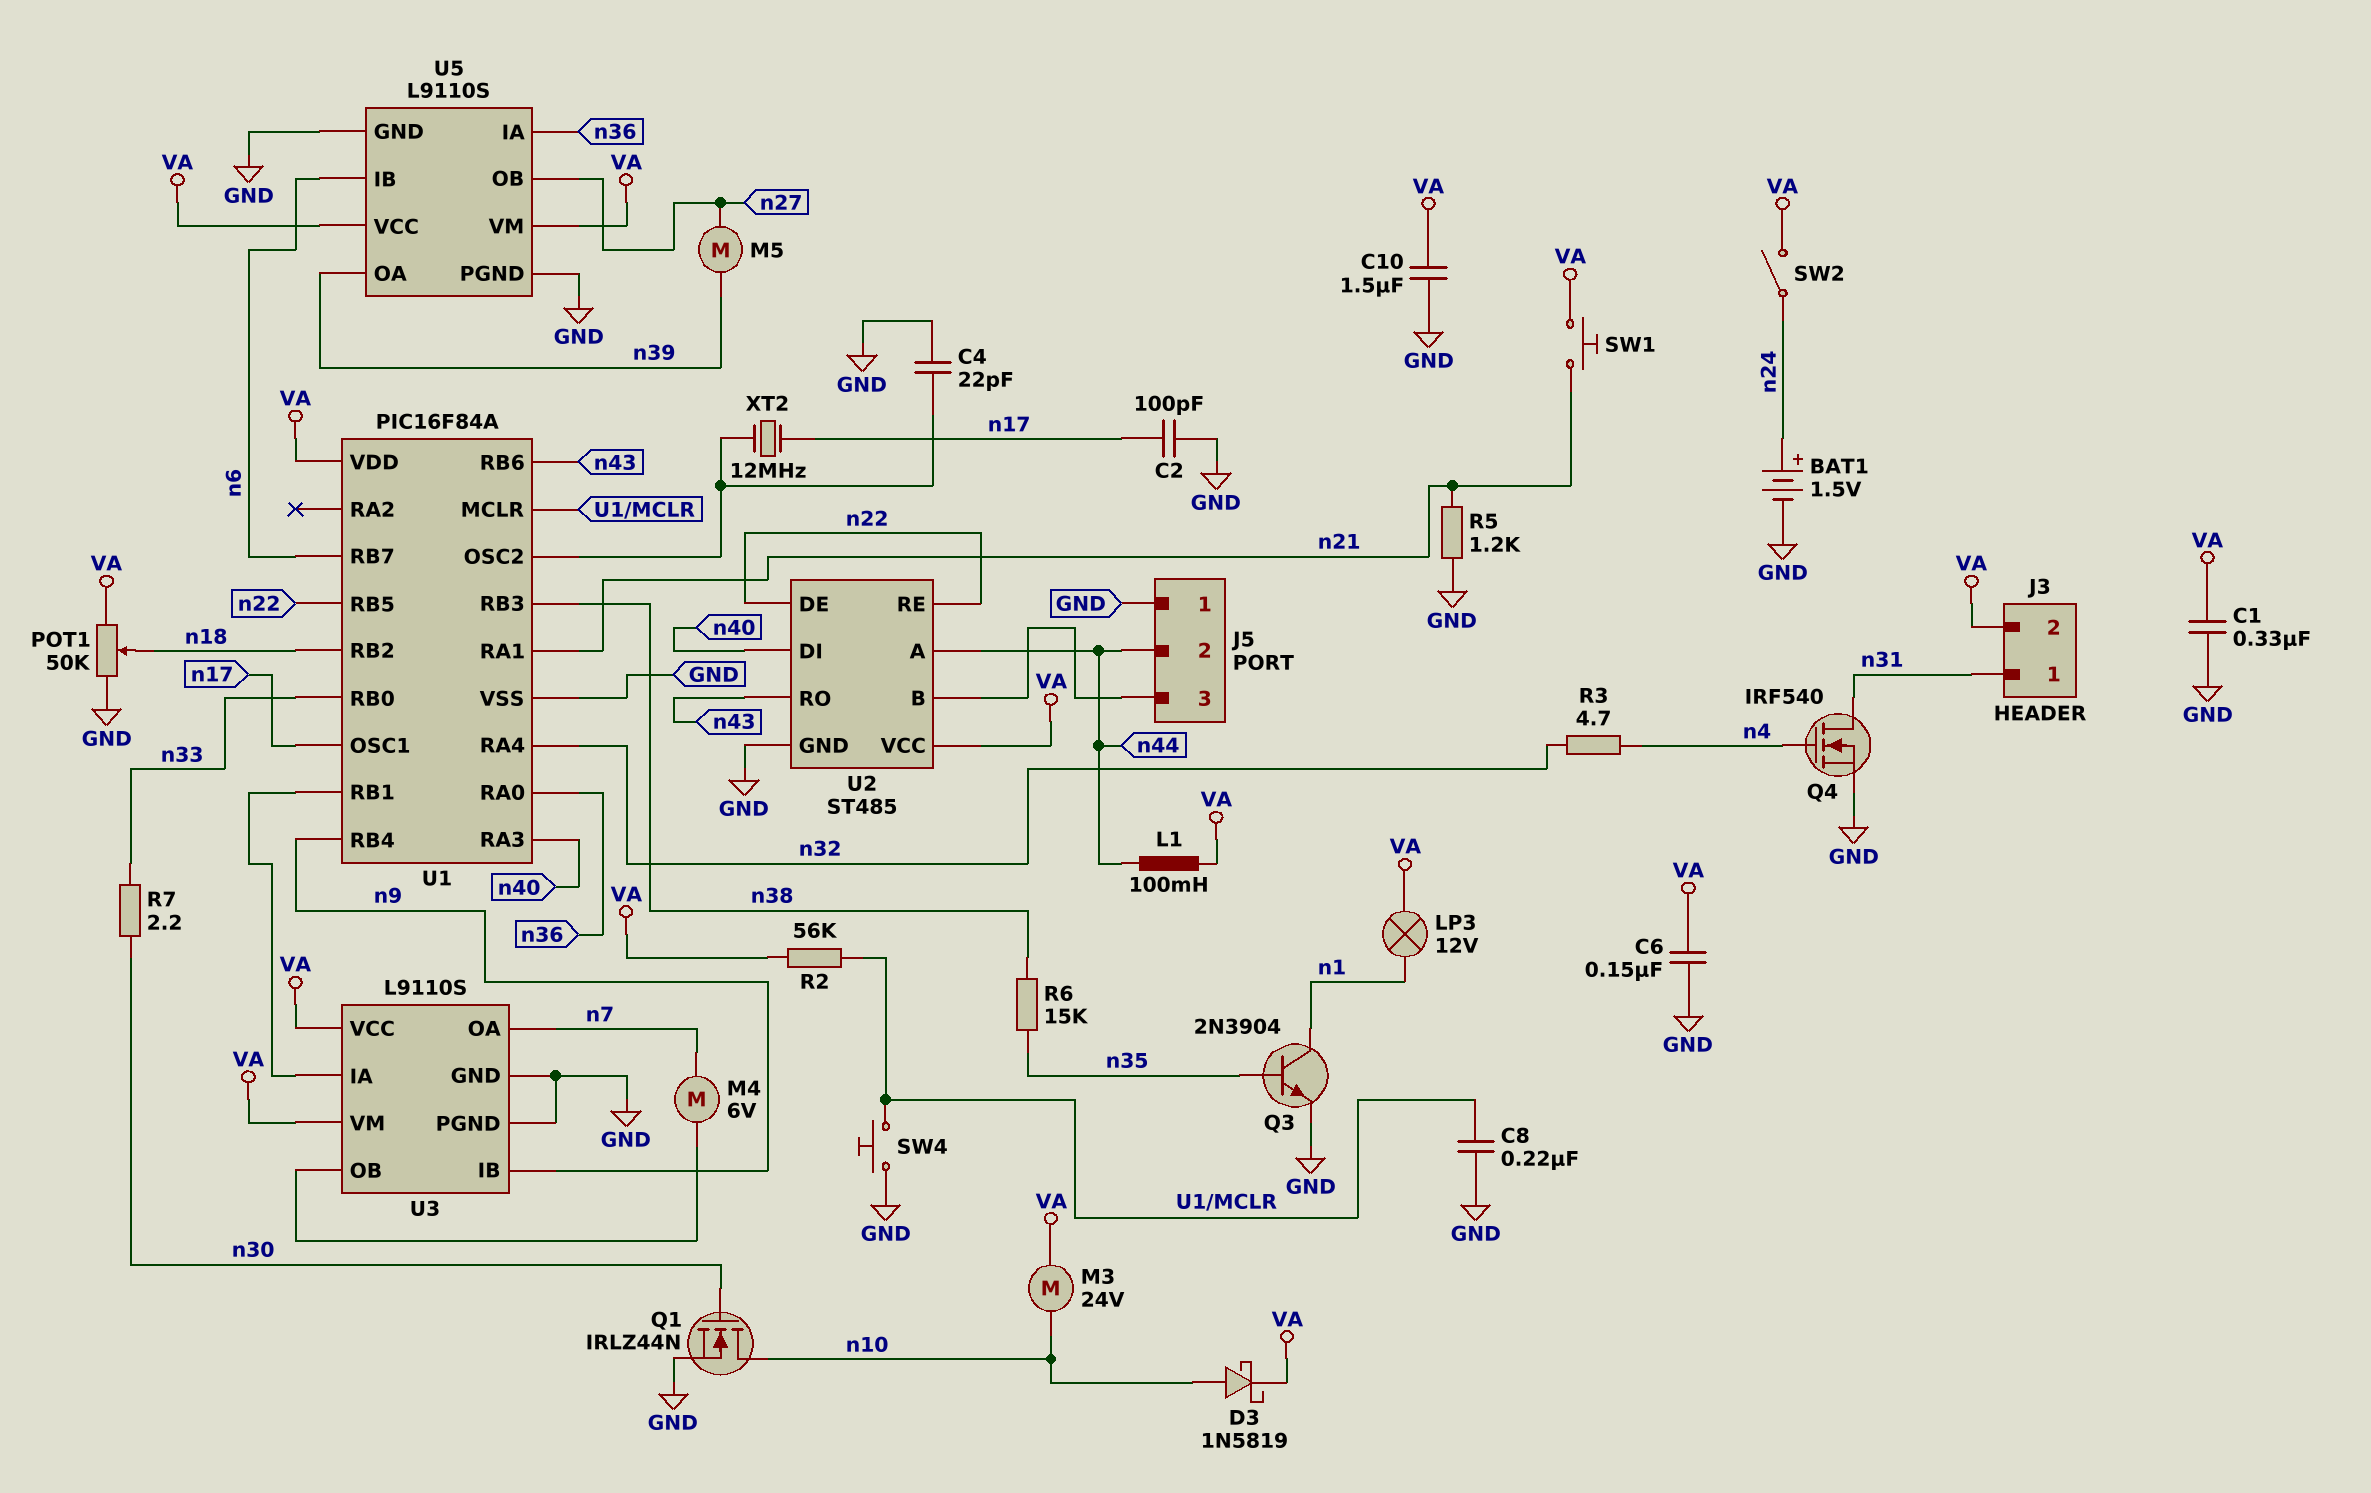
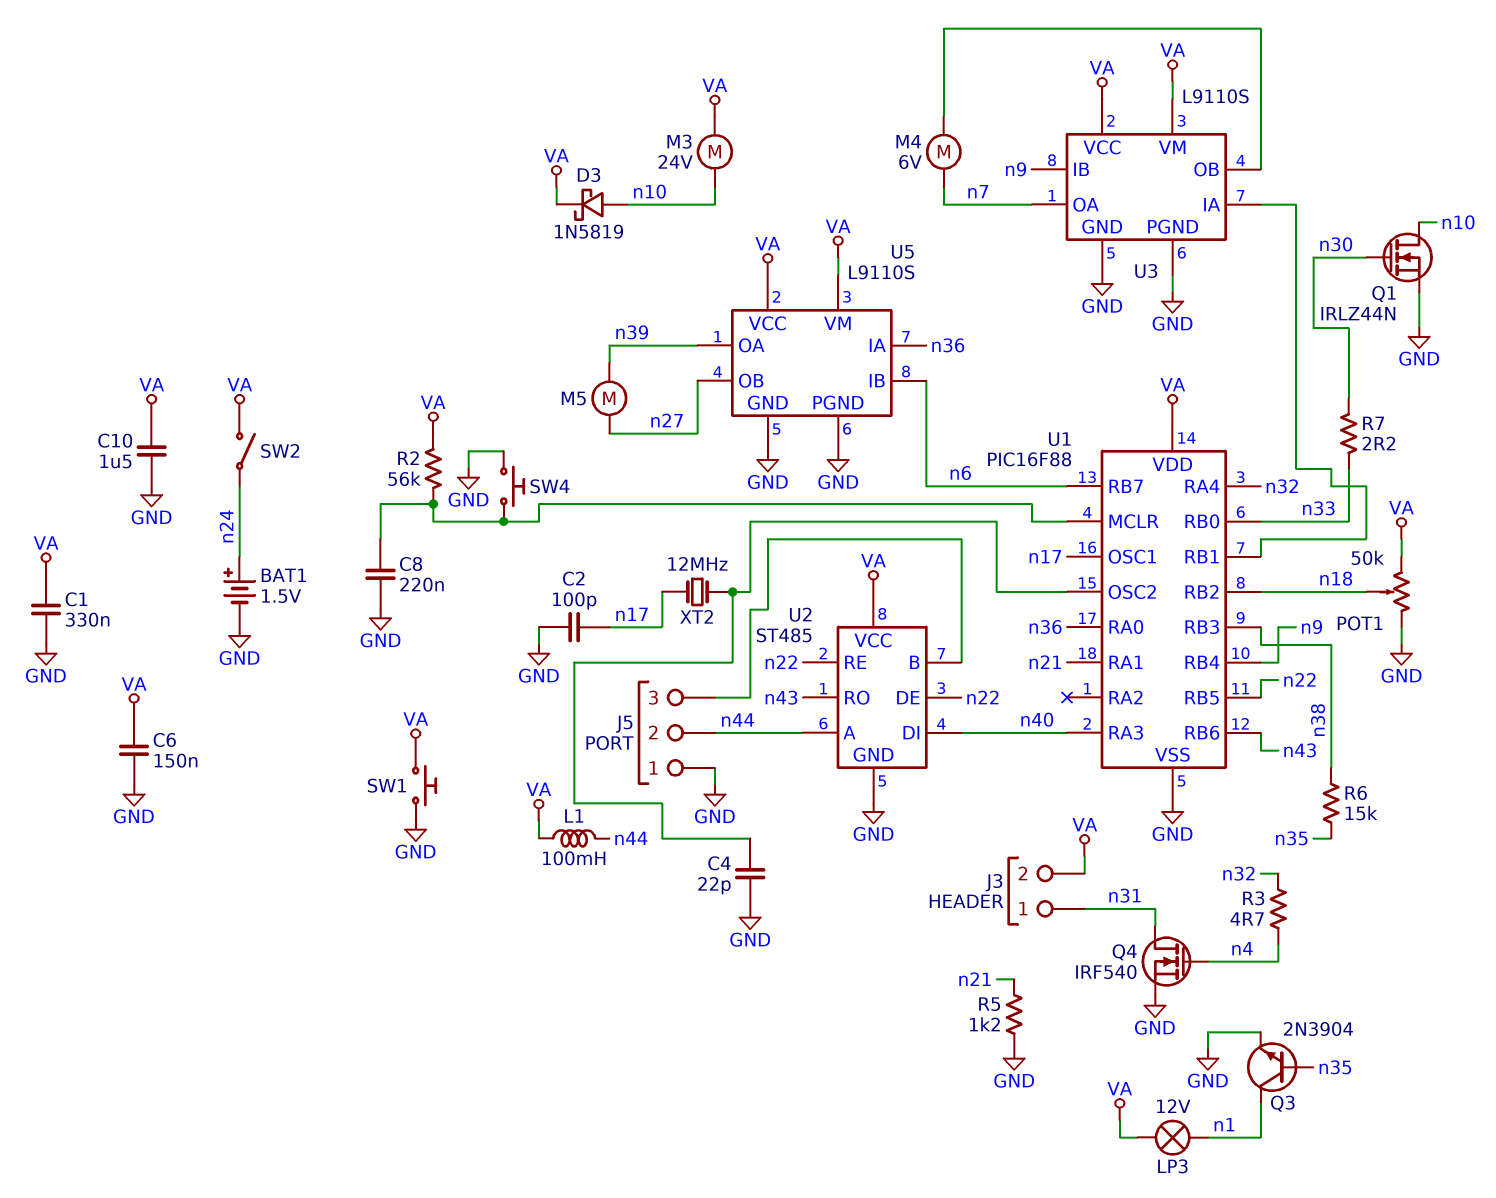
SW1: button (VA, n21) -> button (GND, VA)
U1: PIC16F84A -> PIC16F88

